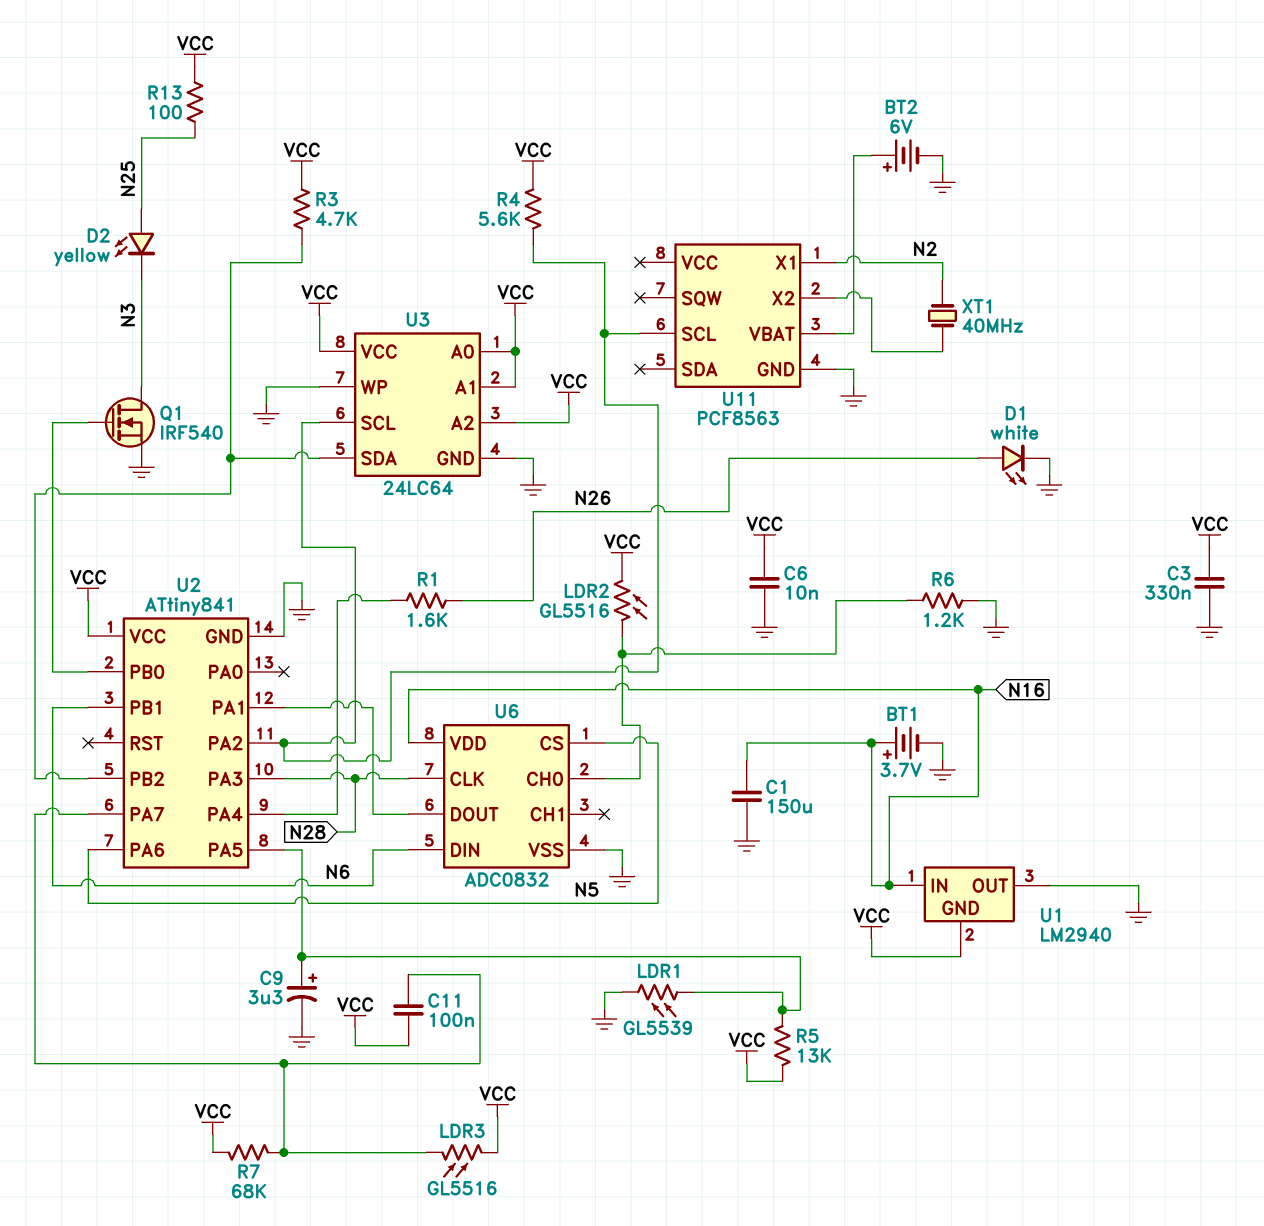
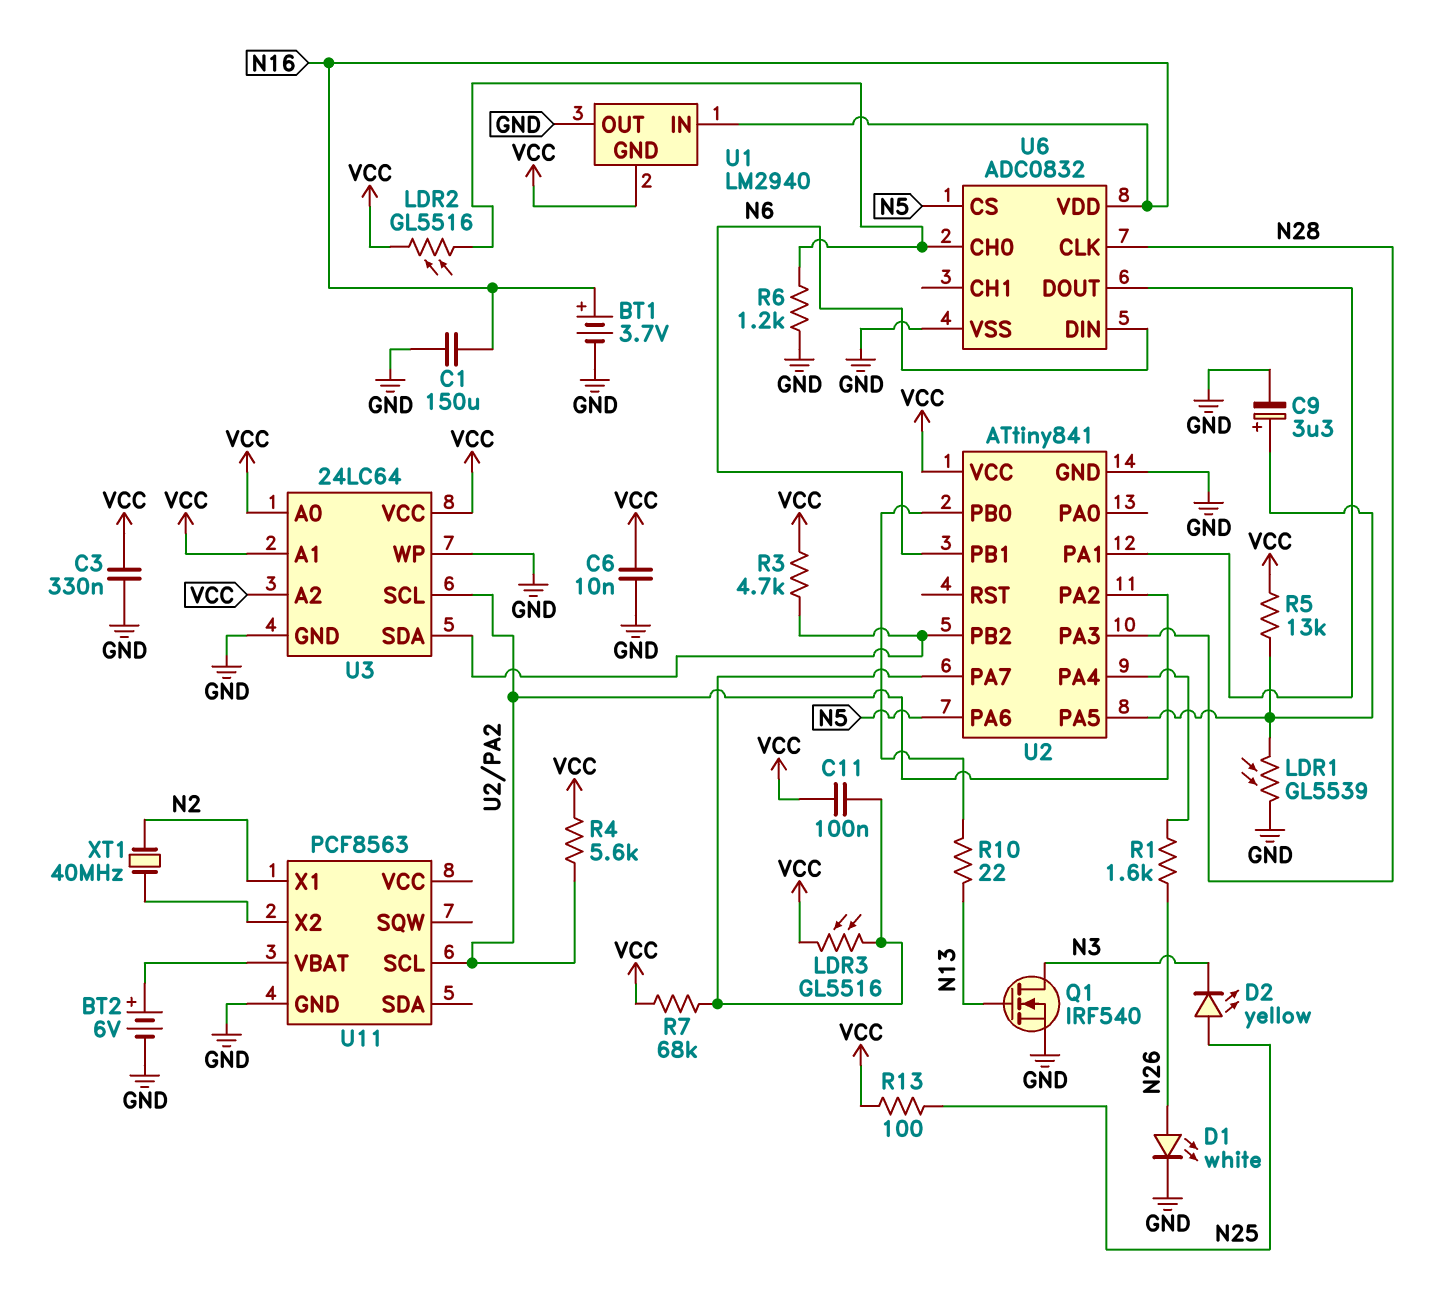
Q1: NMOS IRF540 (G U2/PB0, D N3, S GND) -> NMOS IRF540 (G N13, D N3, S GND)
R10: none -> 22 (N13, U2/PB0)

